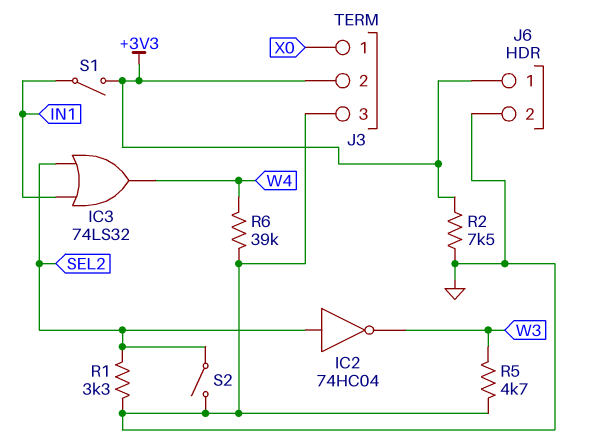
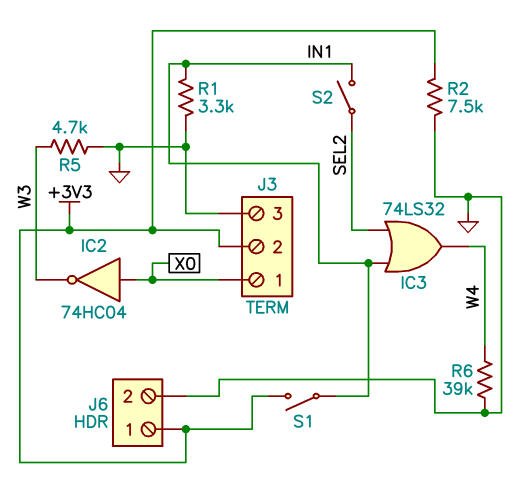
IC2: NOT 74HC04 (in SEL2, out W3) -> NOT 74HC04 (in X0, out W3)
R1: 3.3k (GND, SEL2) -> 3.3k (GND, IN1)
S2: switch (GND, SEL2) -> switch (IN1, SEL2)

